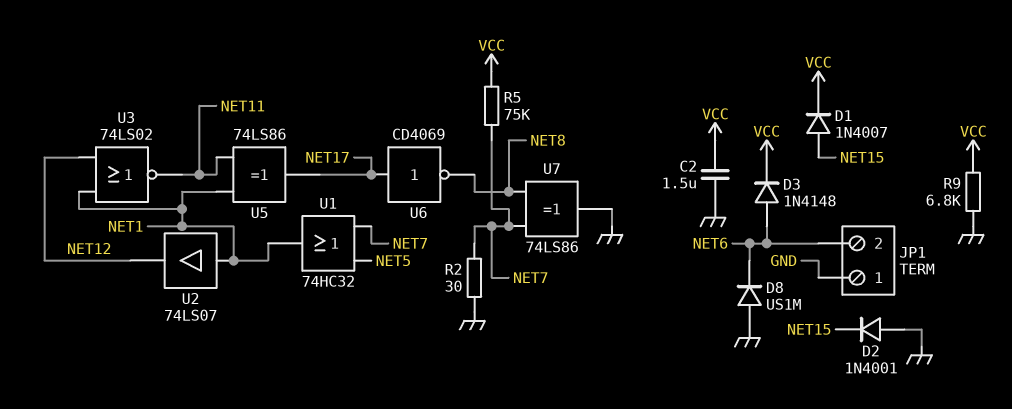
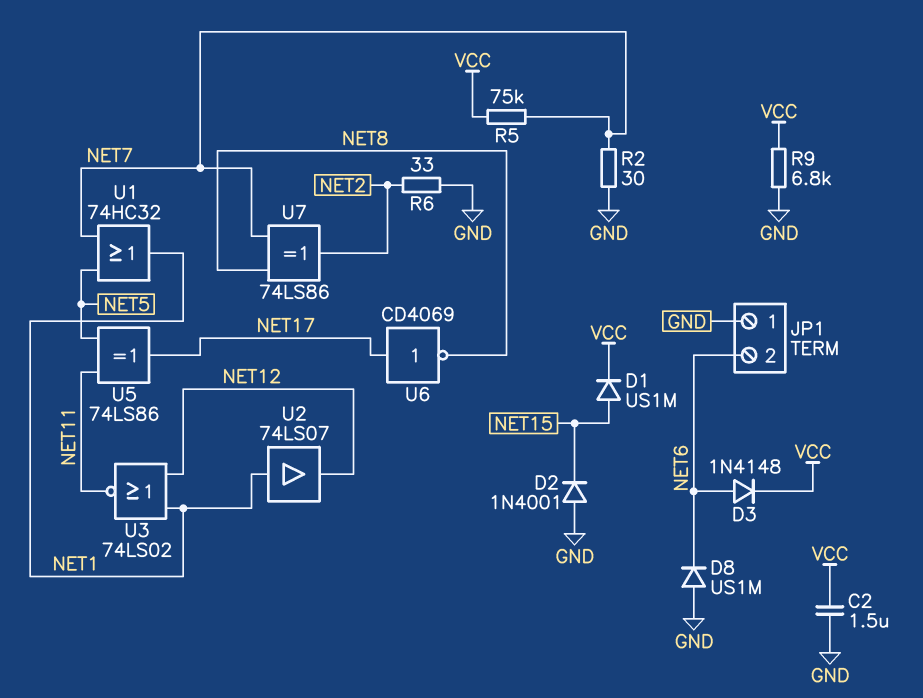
D1: diode 1N4007 (A NET15, K VCC) -> diode US1M (A NET15, K VCC)
R6: none -> 33 (GND, NET2)
U5: XOR 74LS86 (in NET1, in NET11, out NET17) -> XOR 74LS86 (in NET5, in NET11, out NET17)
U7: XOR 74LS86 (in NET7, in NET8, out GND) -> XOR 74LS86 (in NET7, in NET8, out NET2)

